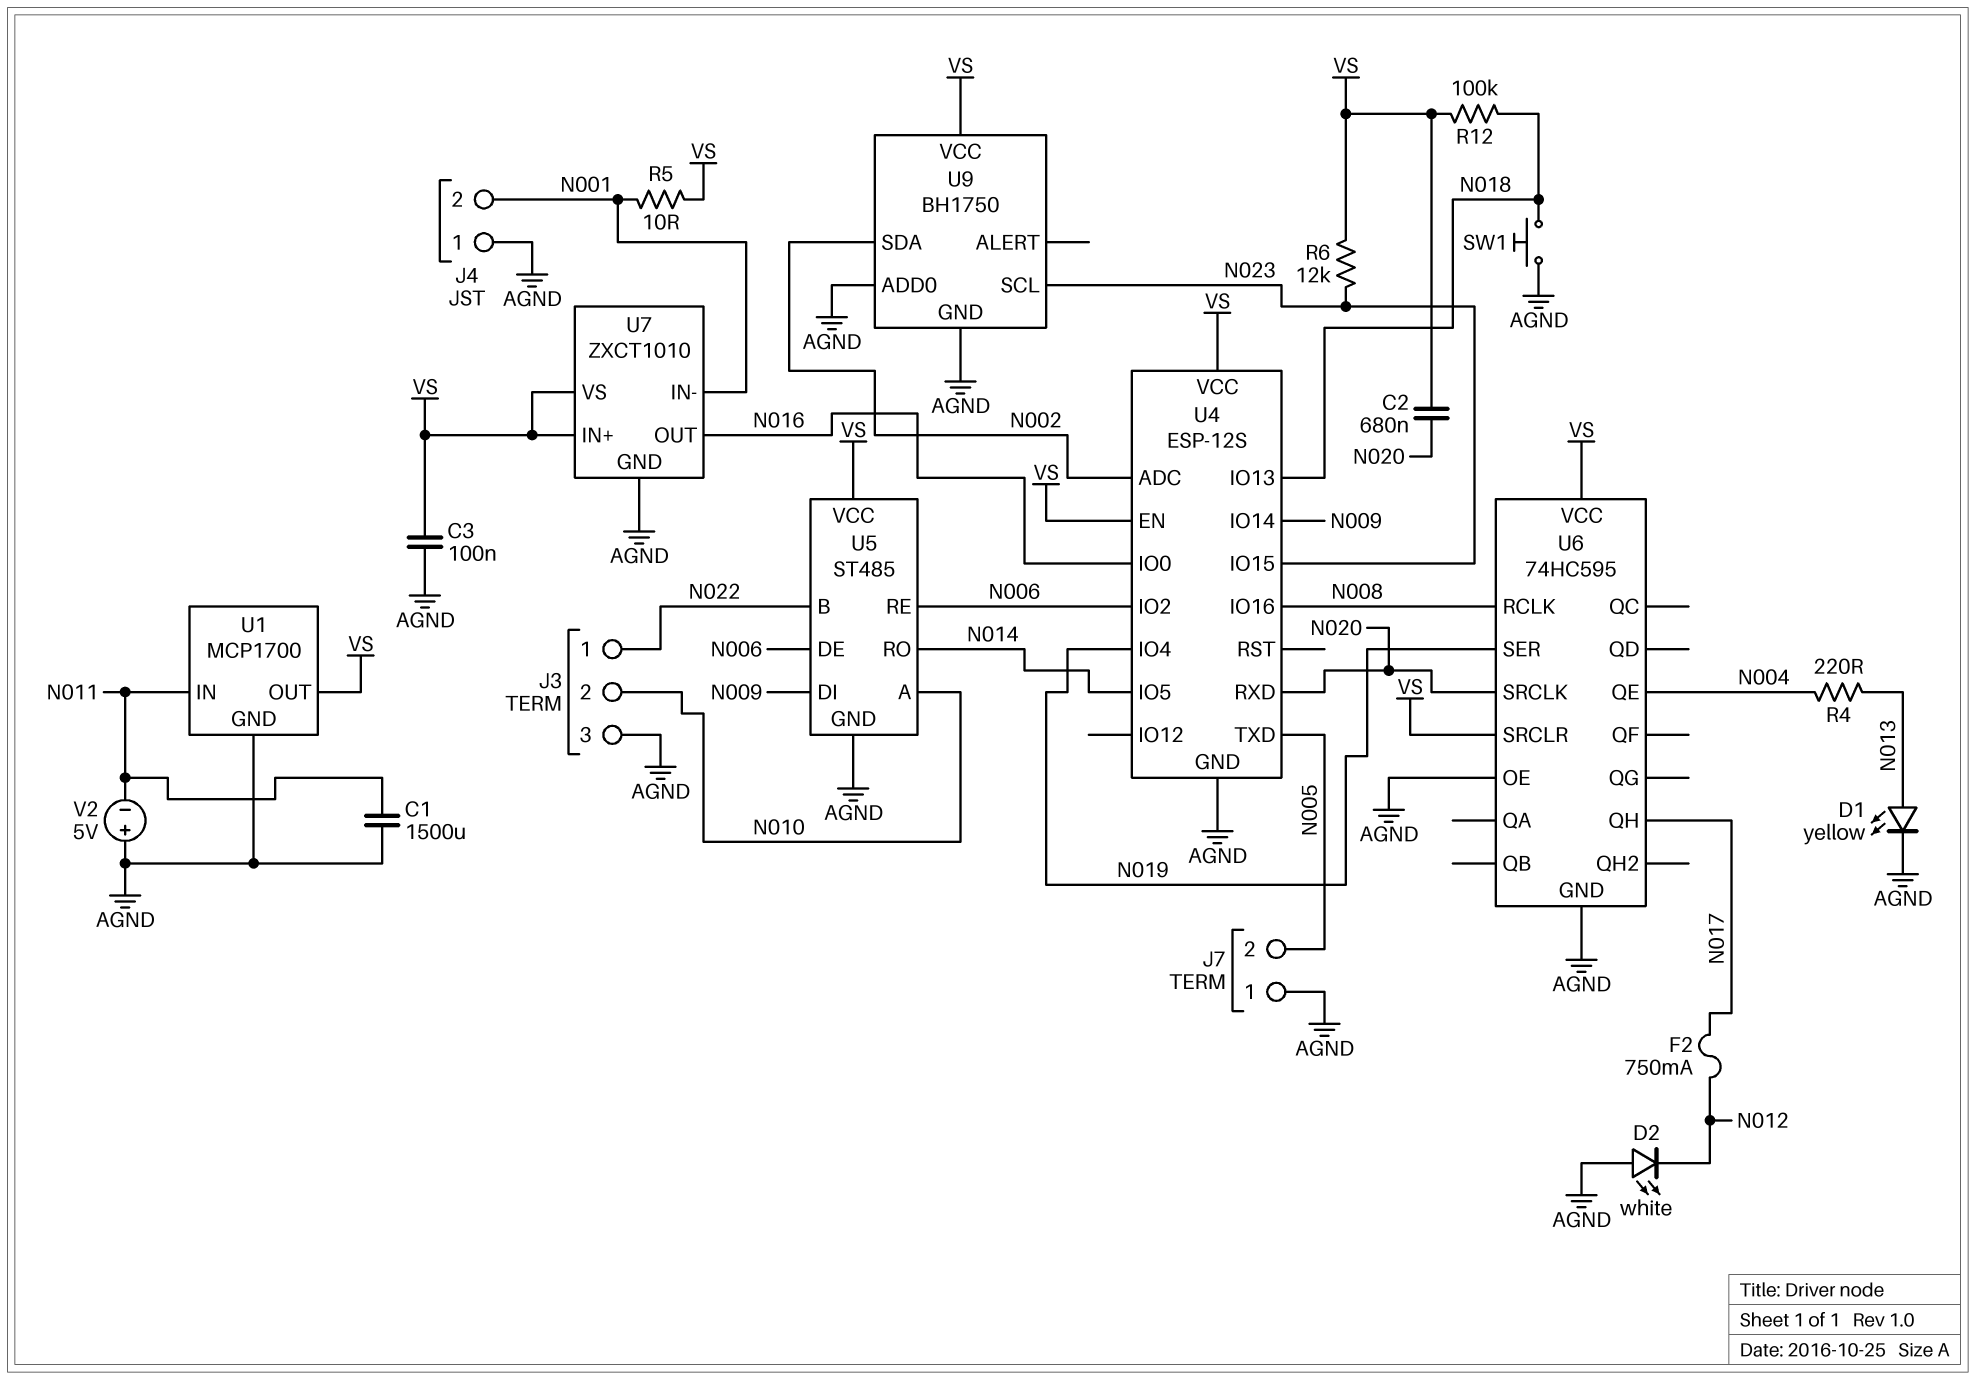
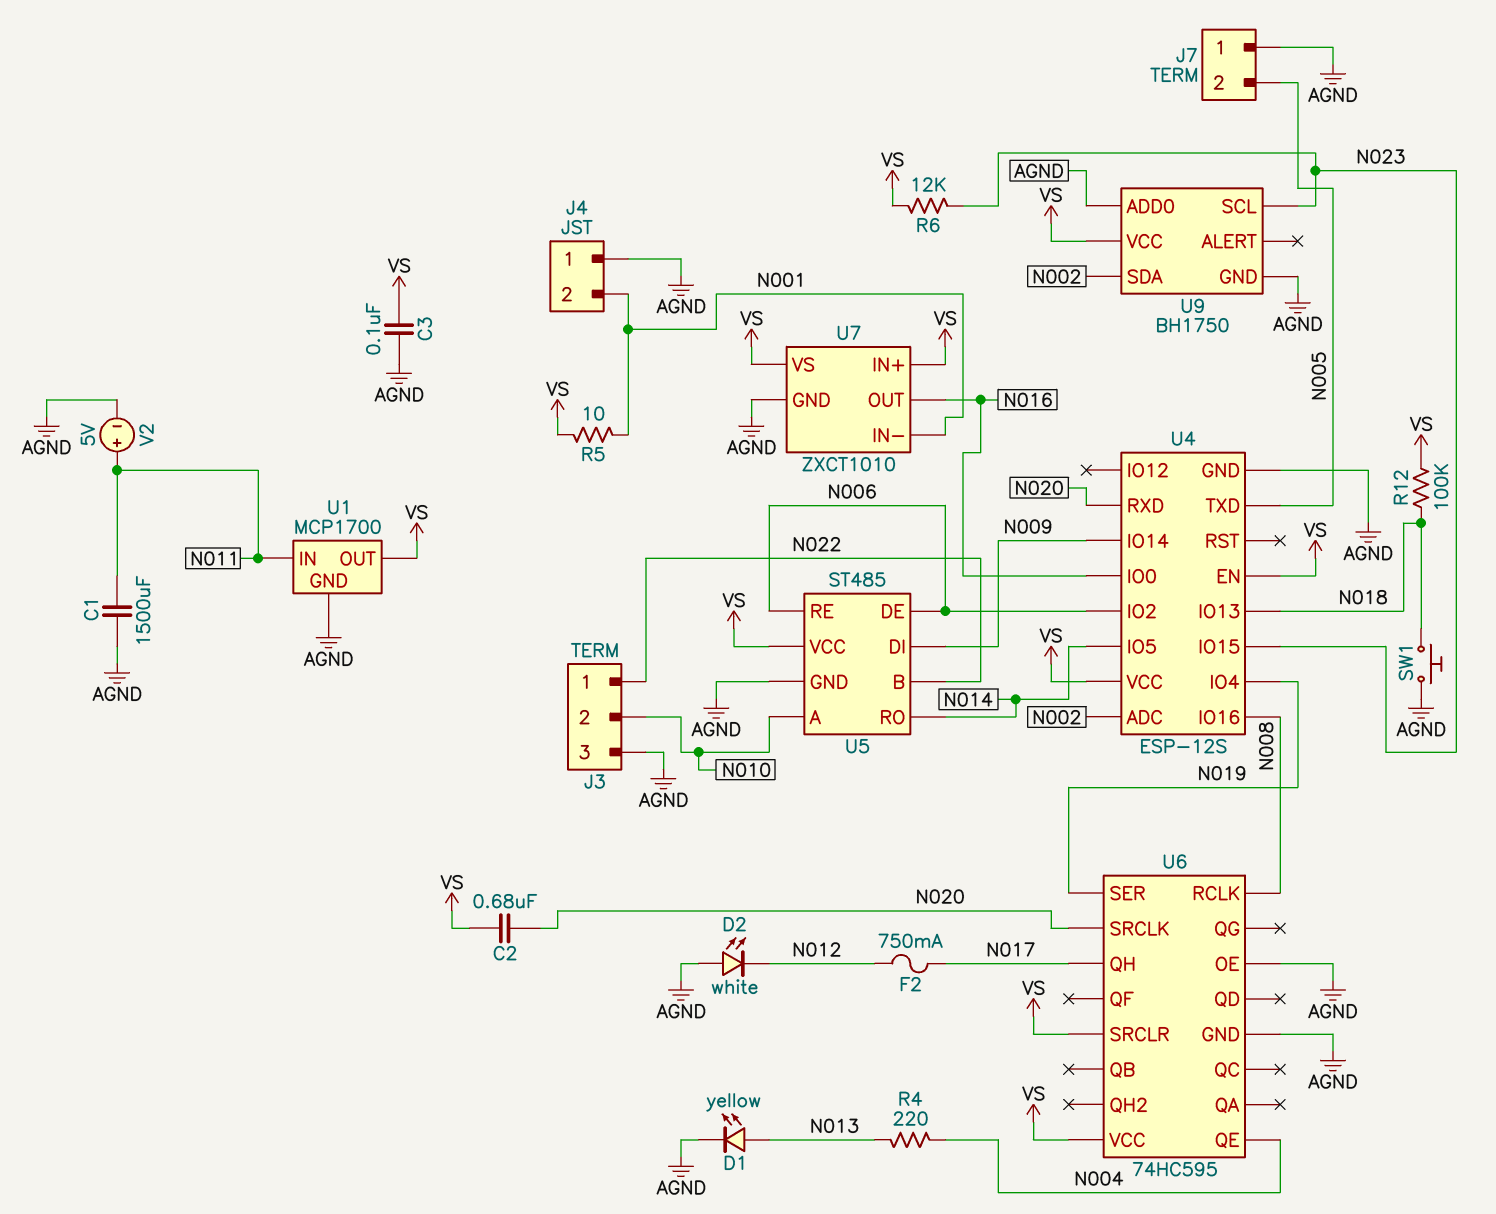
V2: 5V (plus AGND, minus N011) -> 5V (plus N011, minus AGND)

